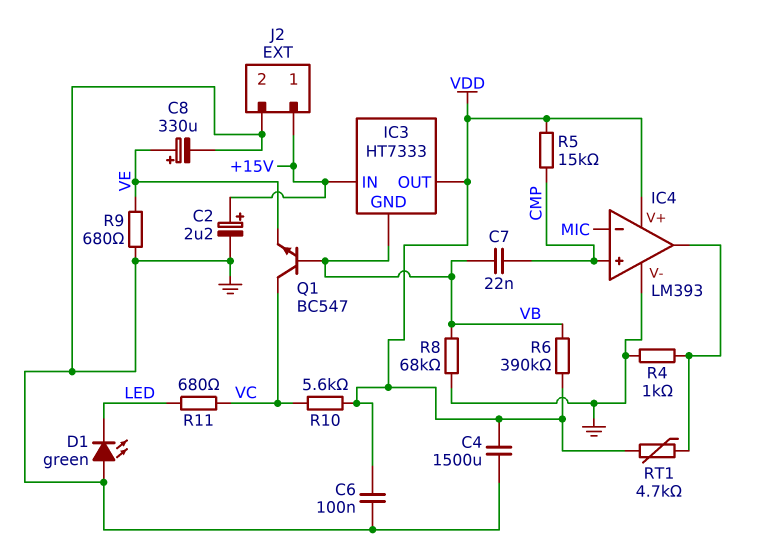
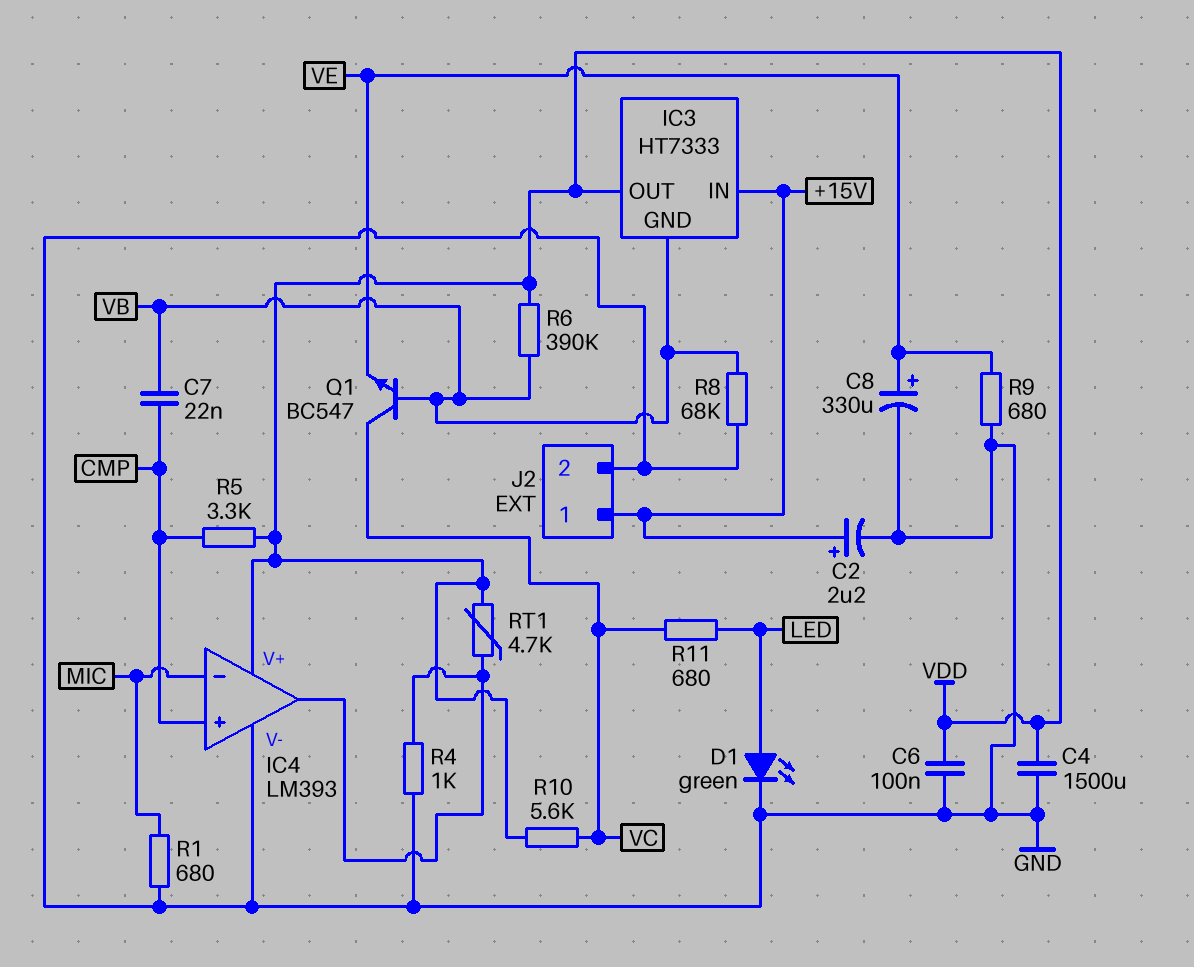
D1: LED green (A GND, K LED) -> LED green (A LED, K GND)
R1: none -> 680 (GND, MIC)
R5: 15k (CMP, VDD) -> 3.3k (CMP, VDD)

